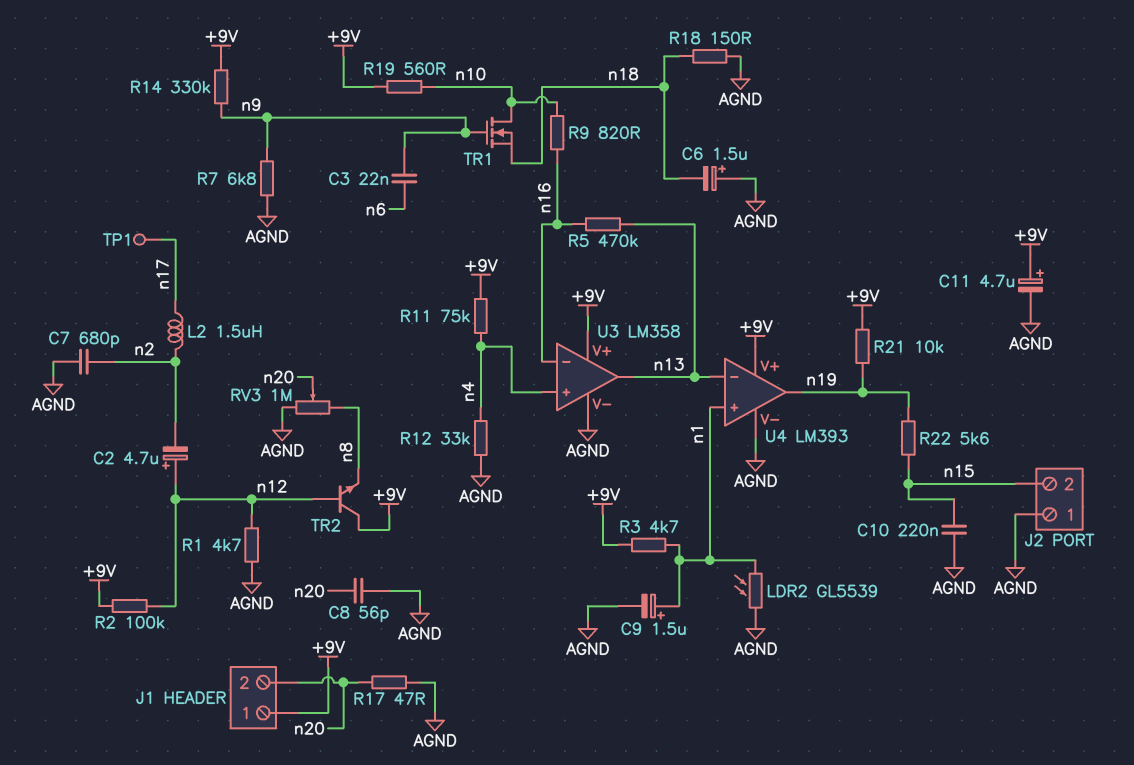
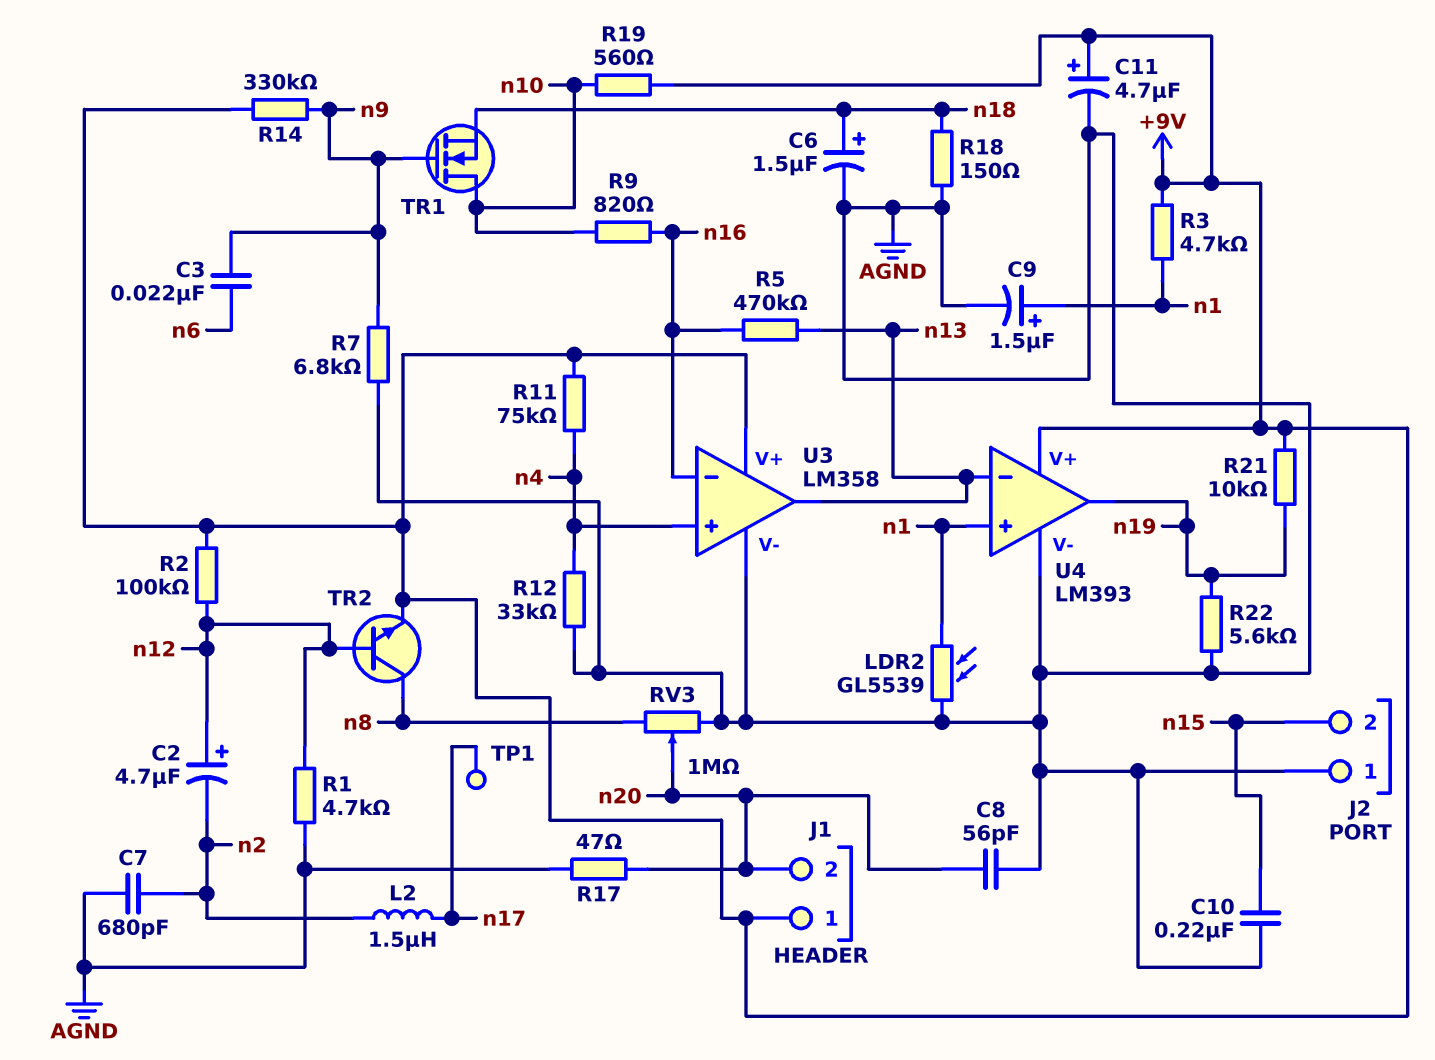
C6: 1.5uF (plus AGND, minus n18) -> 1.5uF (plus n18, minus AGND)
R22: 5.6k (n15, n19) -> 5.6k (AGND, n19)
TR2: NPN (B n12, C +9V, E n8) -> NPN (B n12, C n8, E +9V)

